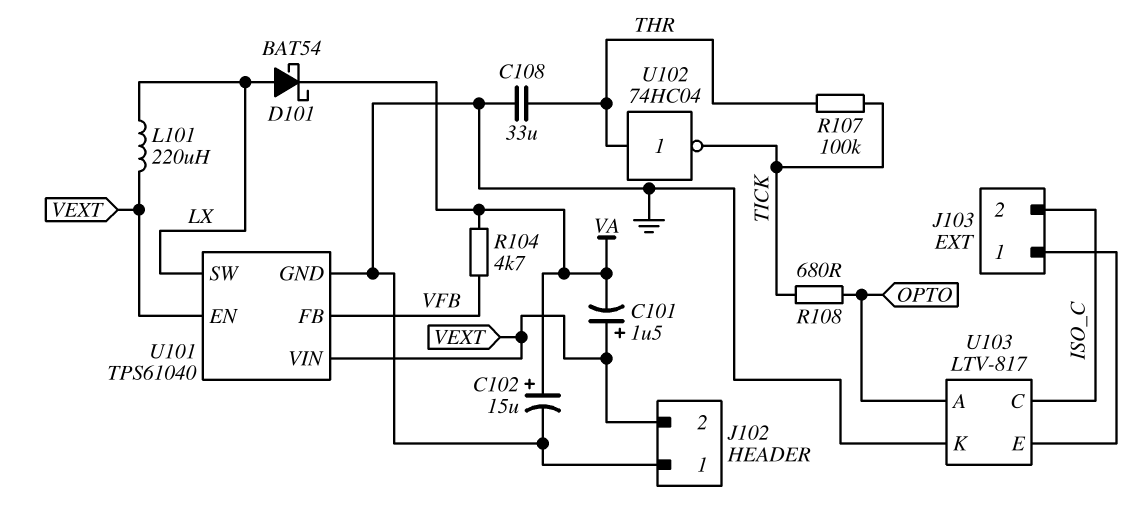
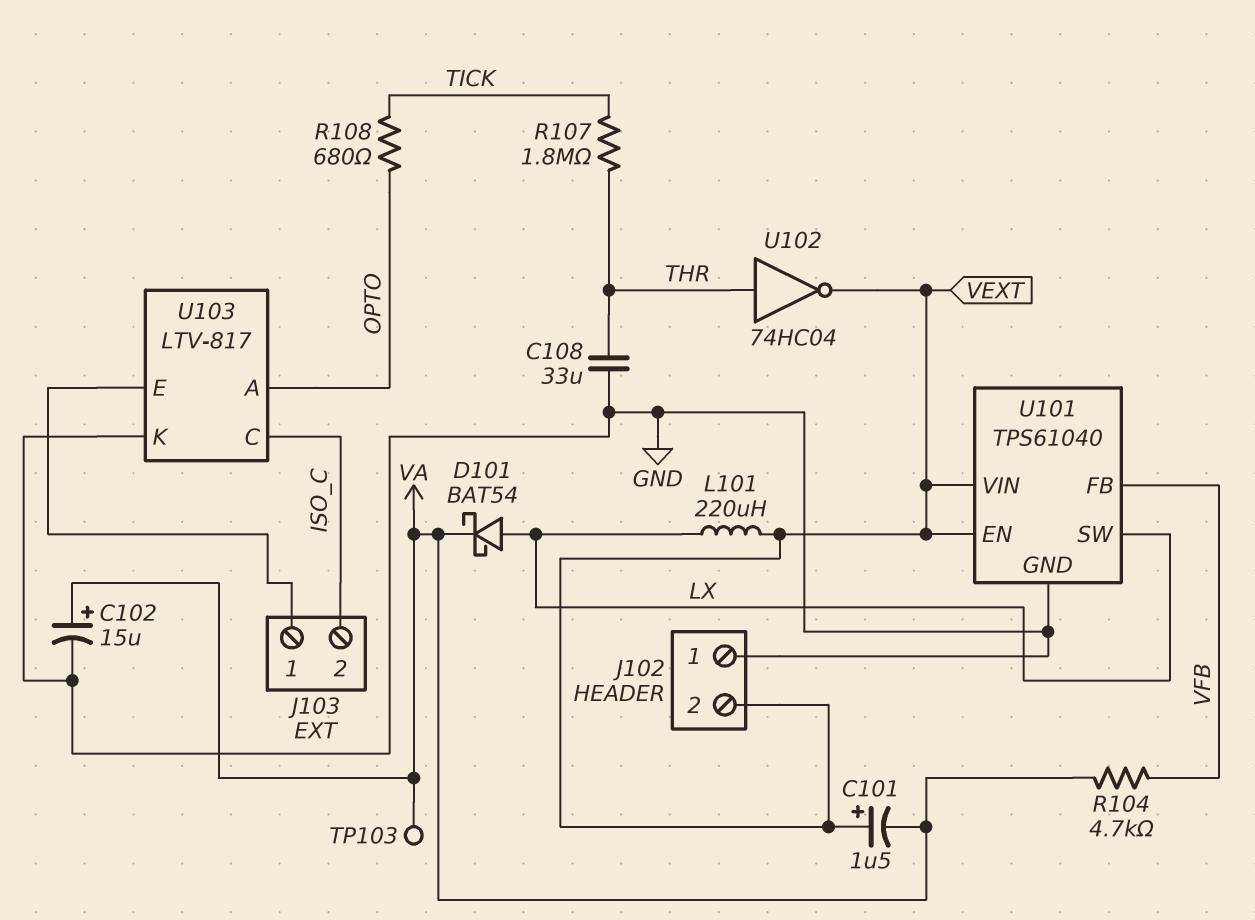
R107: 100k (THR, TICK) -> 1.8M (THR, TICK)
TP103: none -> test point (VA)
U102: NOT 74HC04 (in THR, out TICK) -> NOT 74HC04 (in THR, out VEXT)

